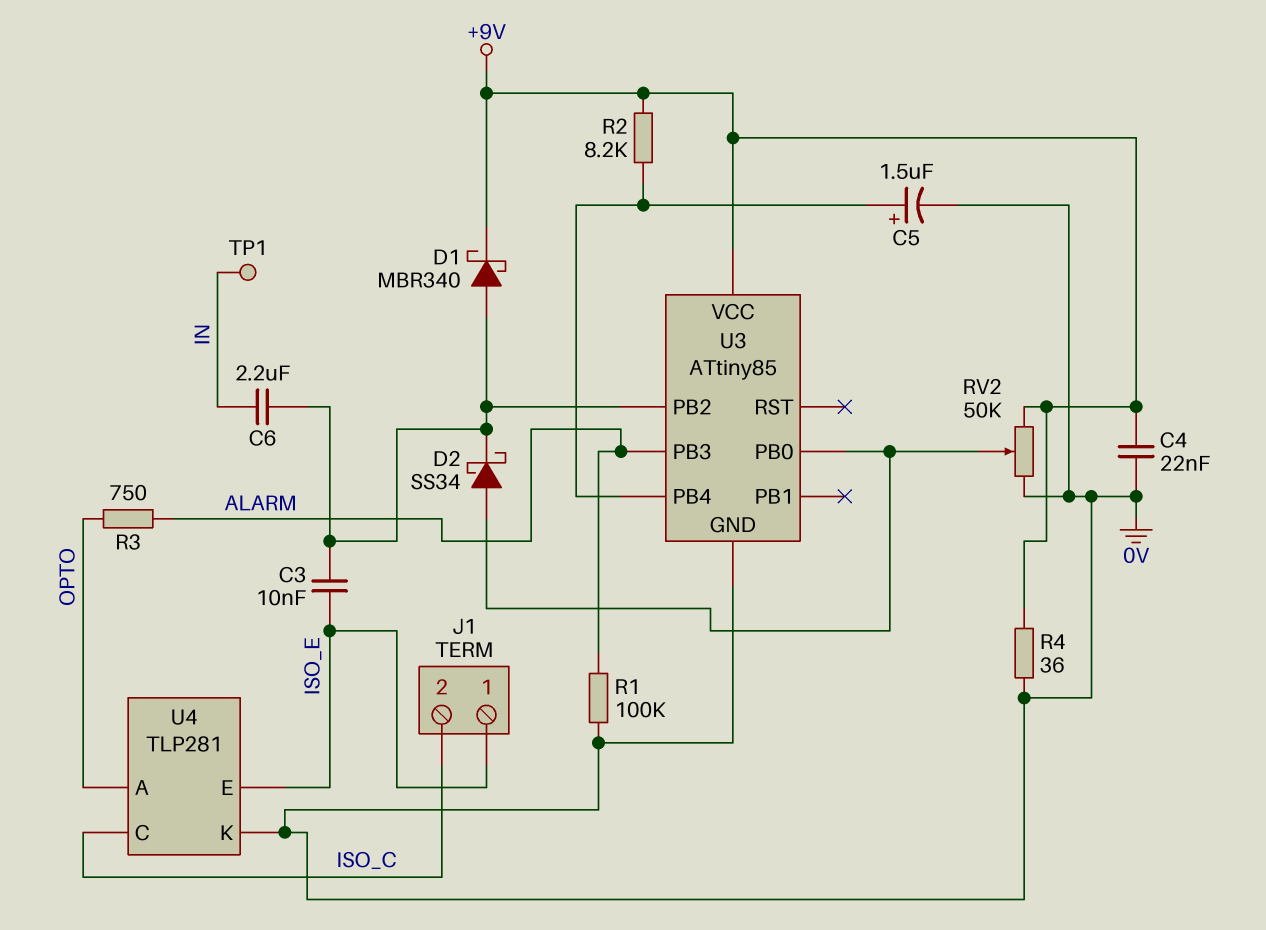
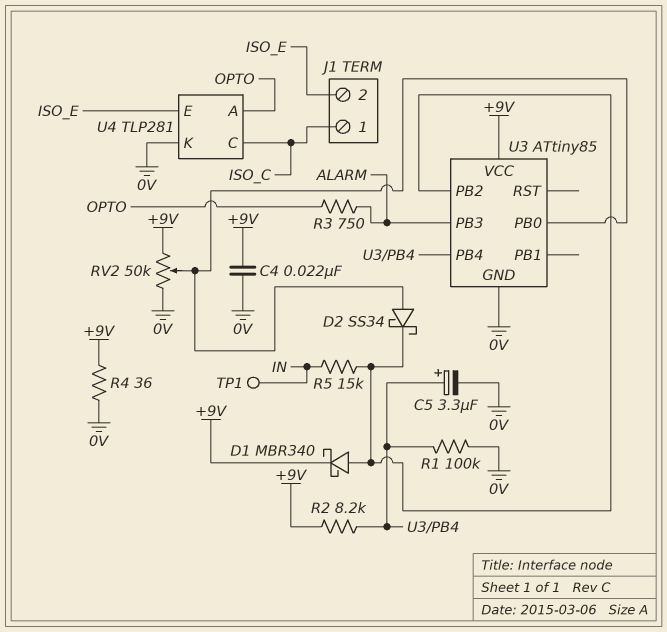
C3: 10nF (ISO_E, U3/PB2) -> none
C5: 1.5uF (plus U3/PB4, minus 0V) -> 3.3uF (plus U3/PB4, minus 0V)
C6: 2.2uF (IN, U3/PB2) -> none
J1 pin 1: ISO_E -> ISO_C
J1 pin 2: ISO_C -> ISO_E
R1: 100k (0V, ALARM) -> 100k (0V, U3/PB4)
R5: none -> 15k (IN, U3/PB2)

